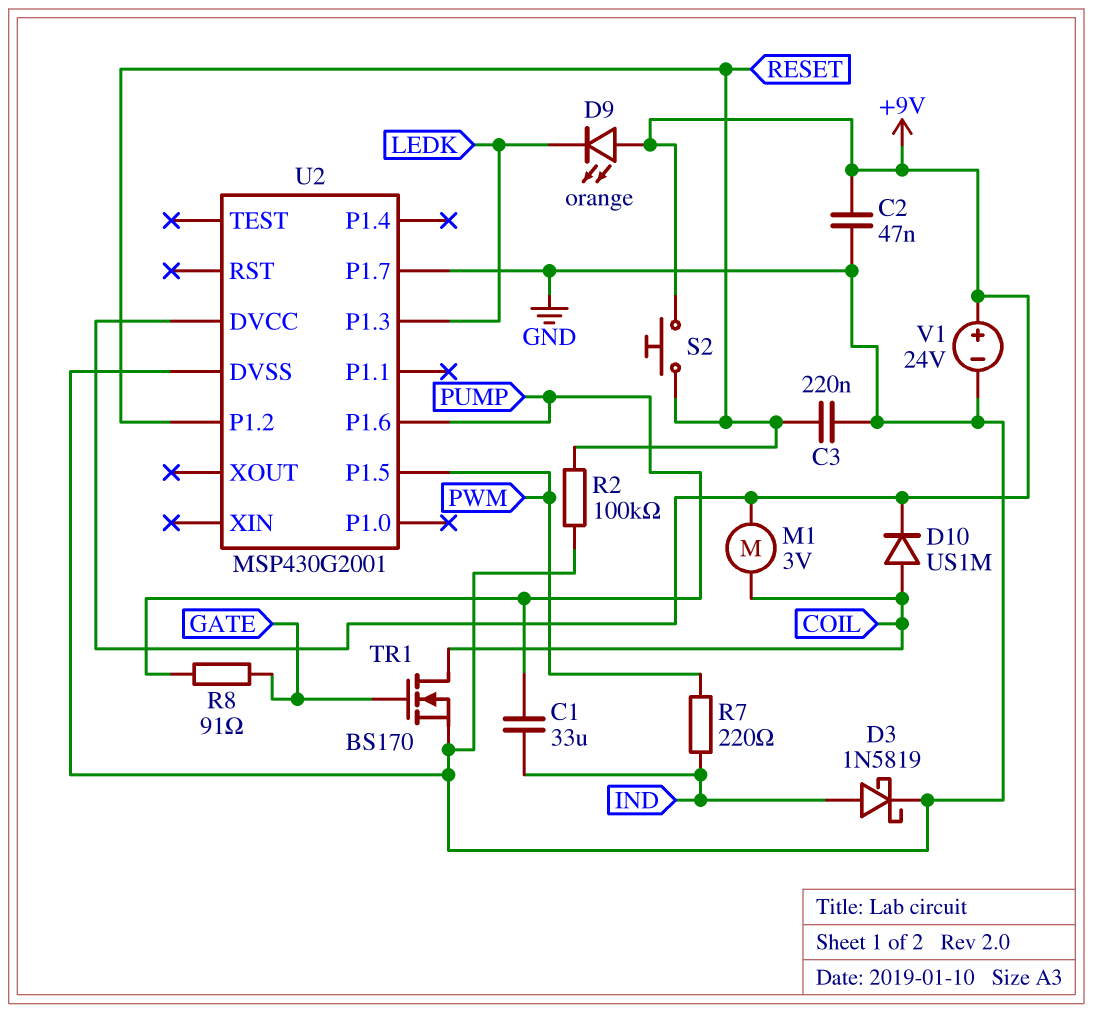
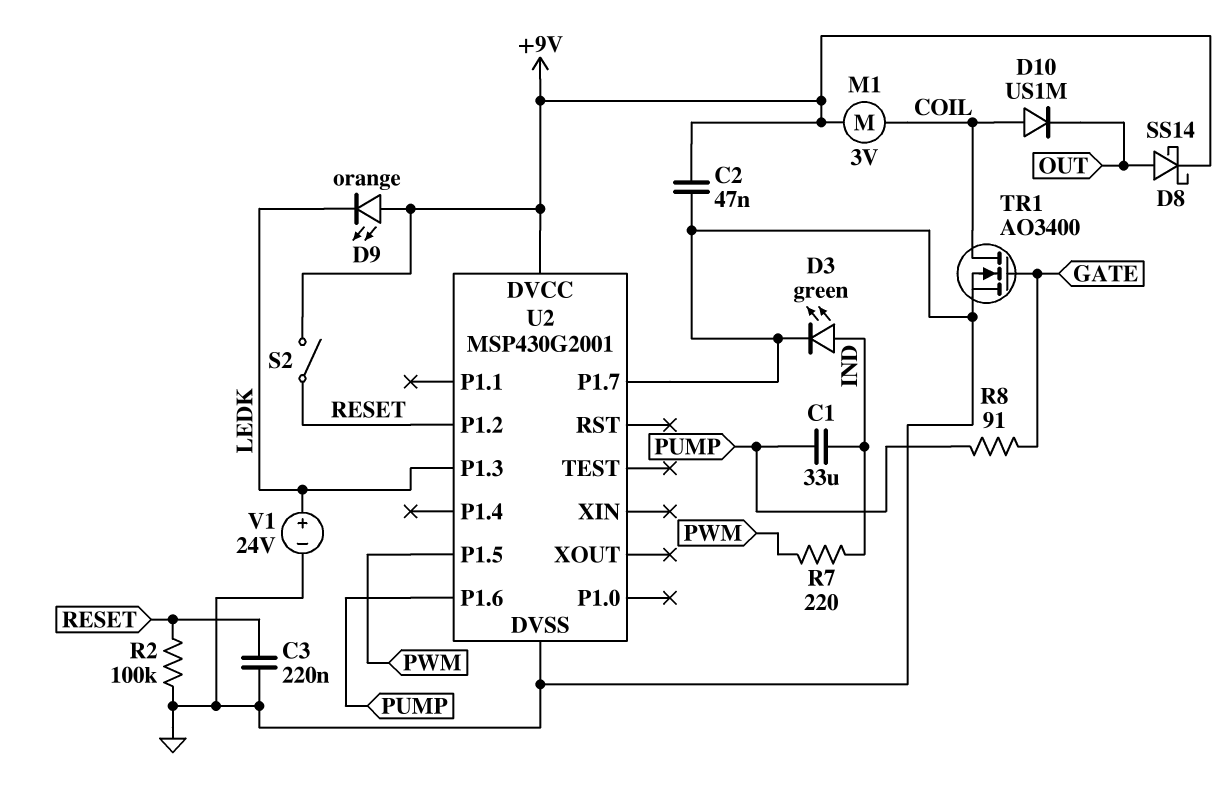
D3: schottky 1N5819 (A IND, K GND) -> LED green (A IND, K GND)
D8: none -> schottky SS14 (A OUT, K +9V)
D10: diode US1M (A COIL, K +9V) -> diode US1M (A COIL, K OUT)
S2: button (+9V, RESET) -> switch (+9V, RESET)
TR1: NMOS BS170 (G GATE, D COIL, S GND) -> NMOS AO3400 (G GATE, D COIL, S GND)
V1: 24V (plus +9V, minus GND) -> 24V (plus LEDK, minus GND)

